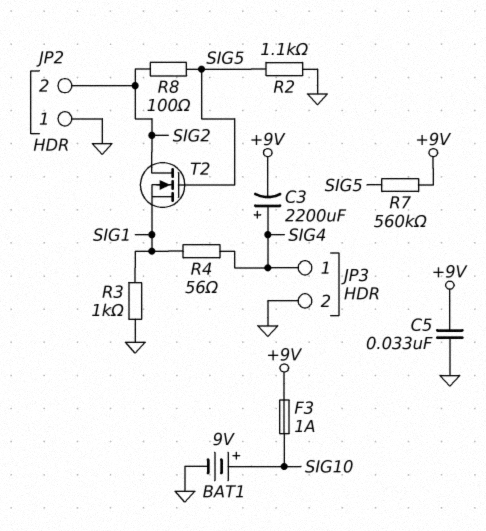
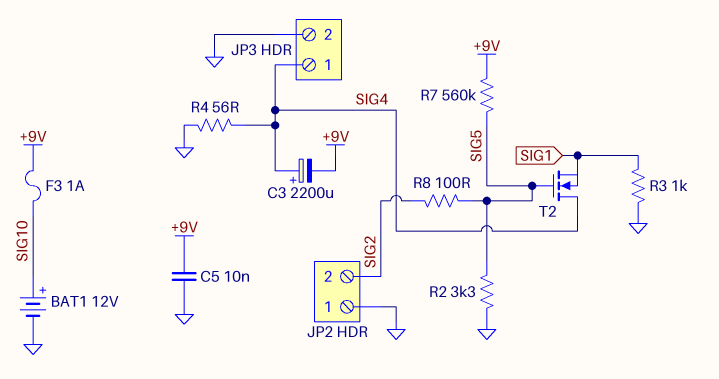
BAT1: 9V (plus SIG10, minus GND) -> 12V (plus SIG10, minus GND)
C5: 33nF (+9V, GND) -> 10nF (+9V, GND)
R2: 1.1k (GND, SIG5) -> 3.3k (GND, SIG5)
R4: 56 (SIG1, SIG4) -> 56 (GND, SIG4)
T2: NMOS (G SIG5, D SIG2, S SIG1) -> NMOS (G SIG5, D SIG4, S SIG1)

